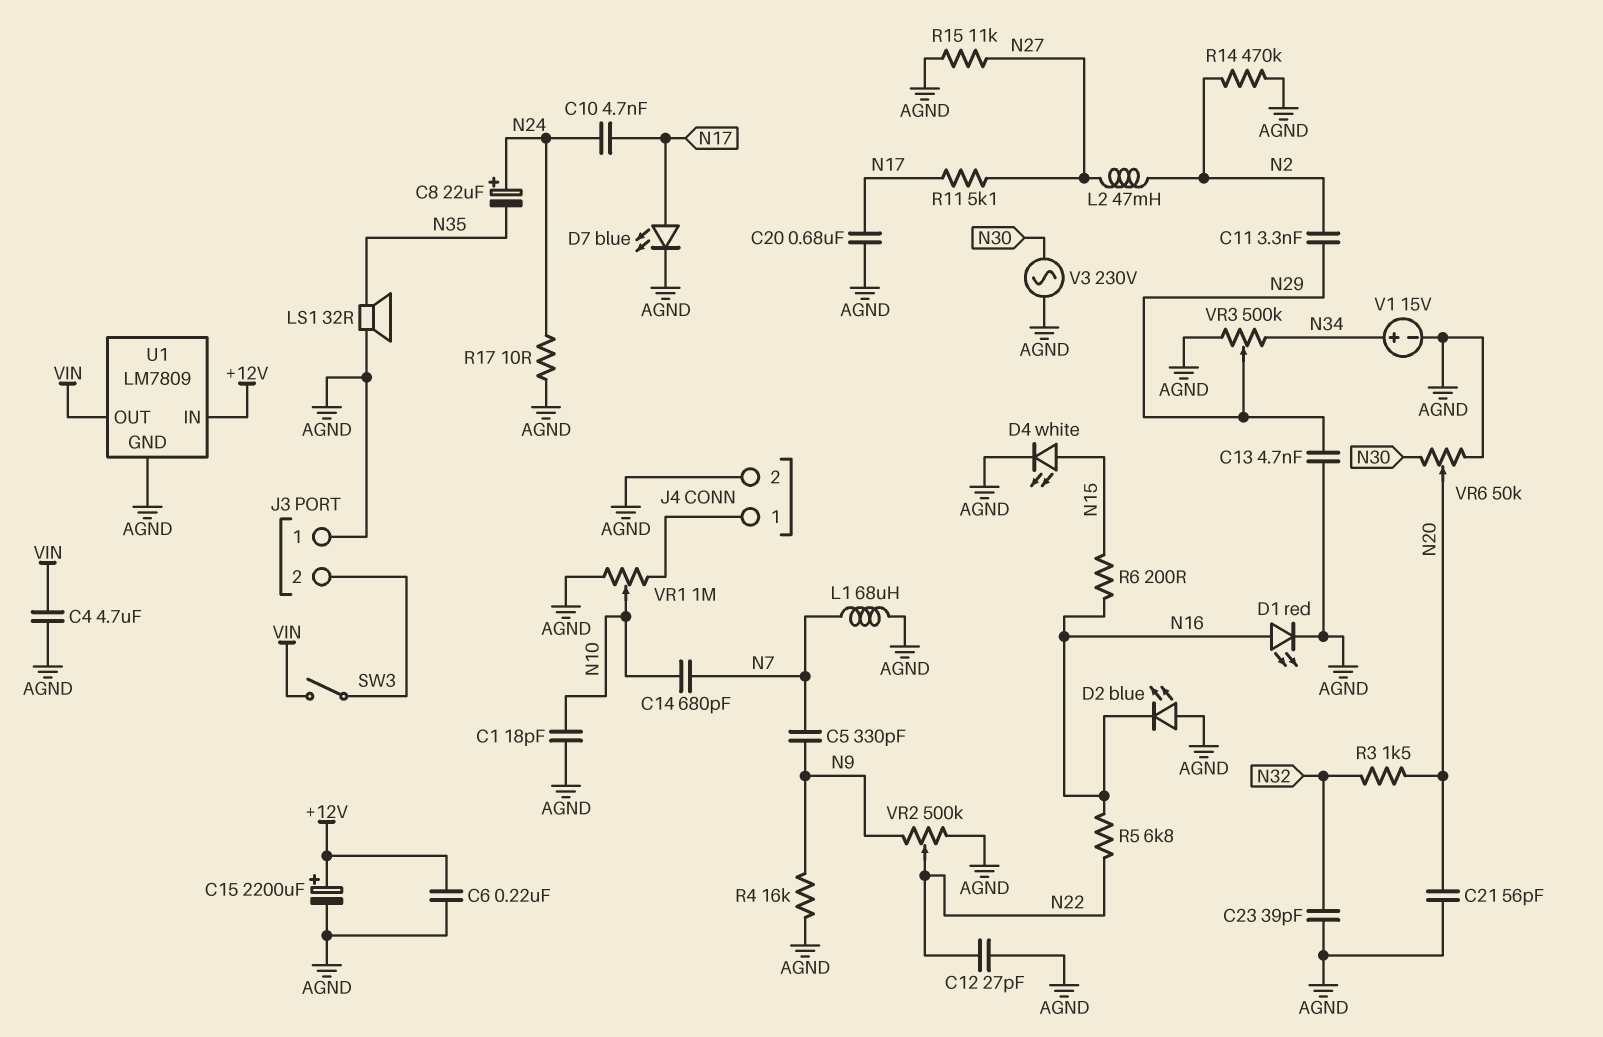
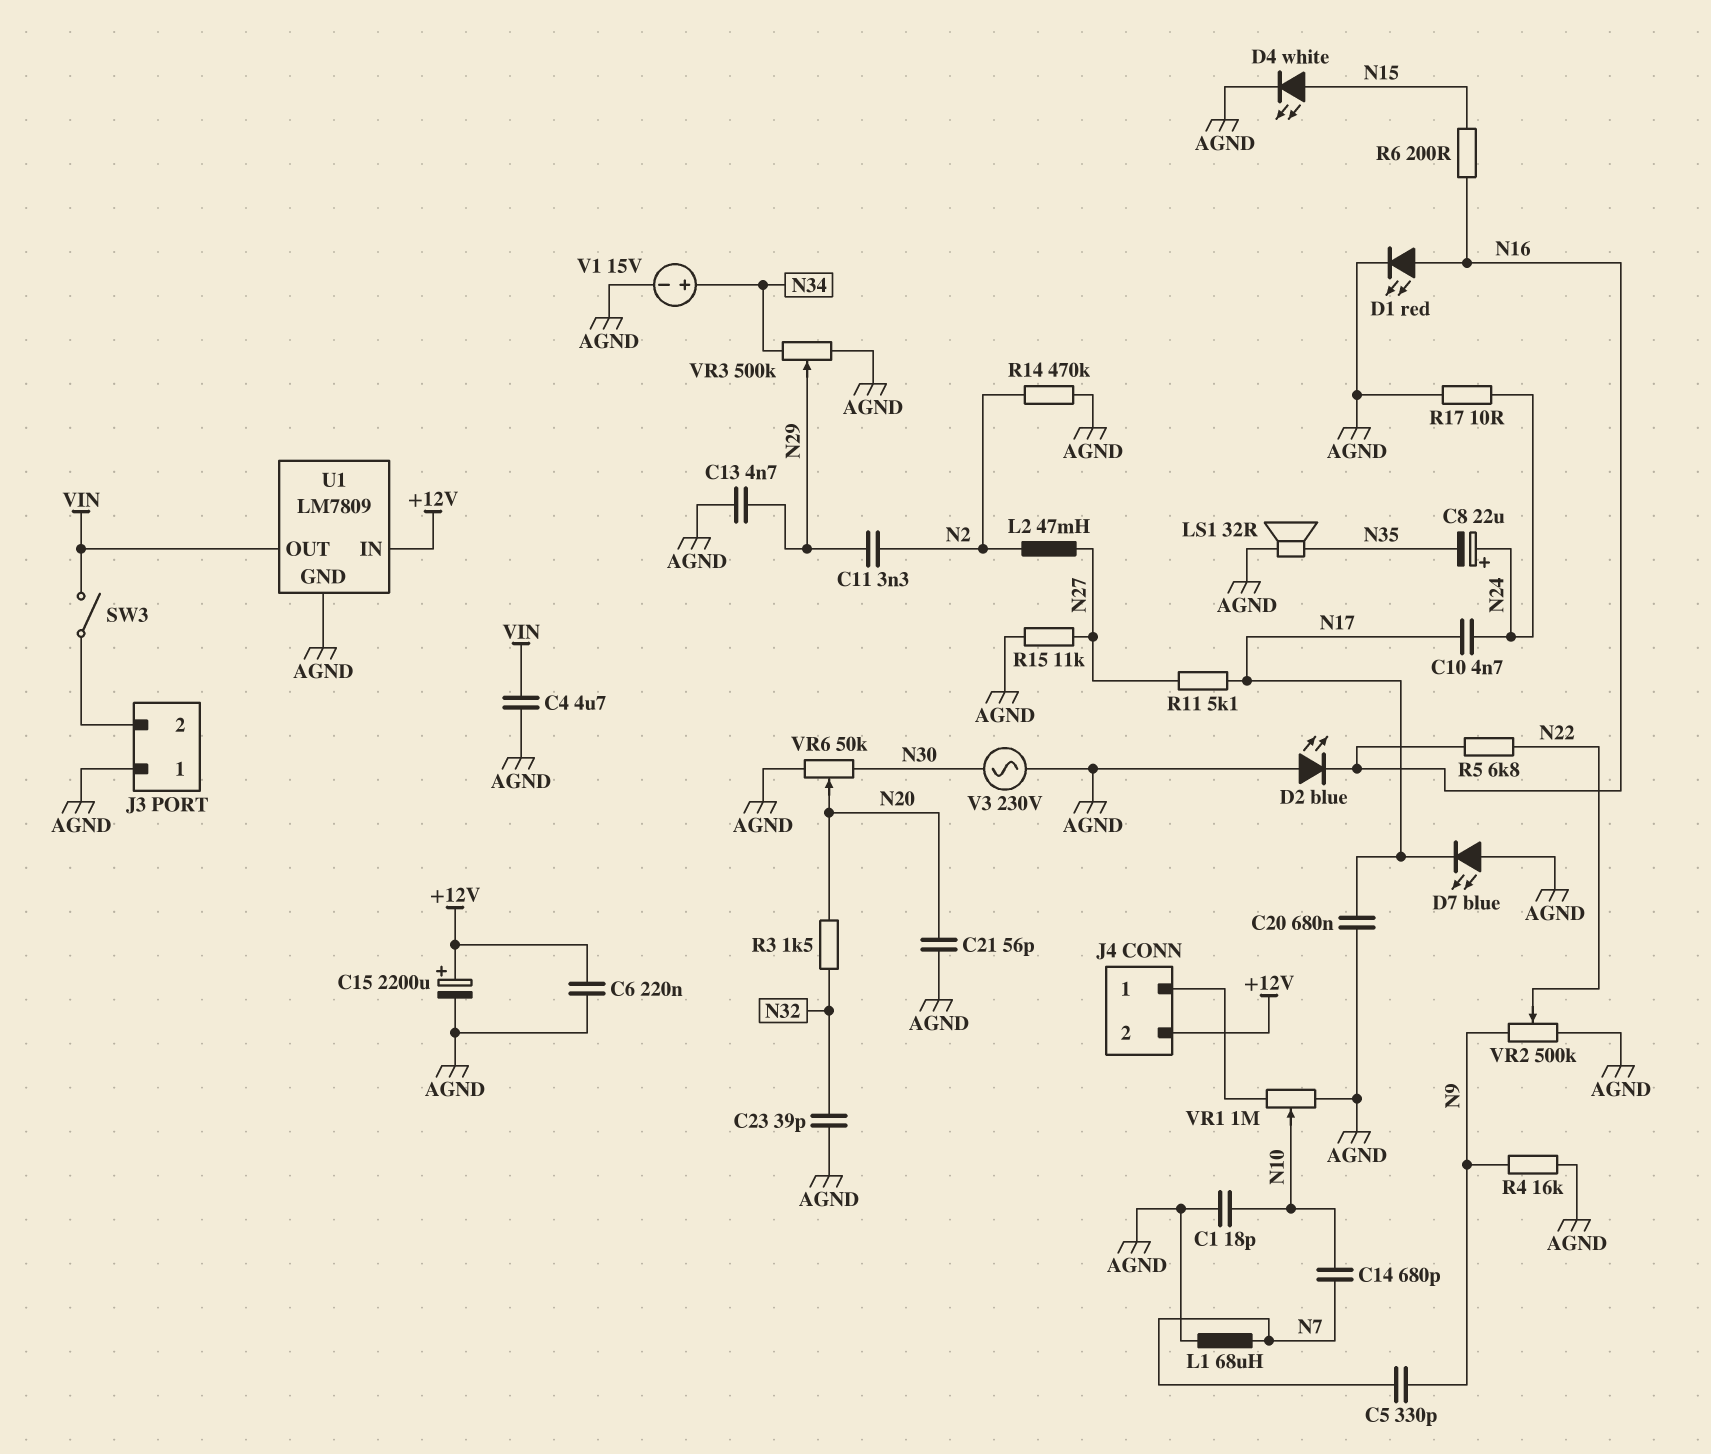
C12: 27pF (AGND, N22) -> none
D7: LED blue (A N17, K AGND) -> LED blue (A AGND, K N17)
J4 pin 2: AGND -> +12V

